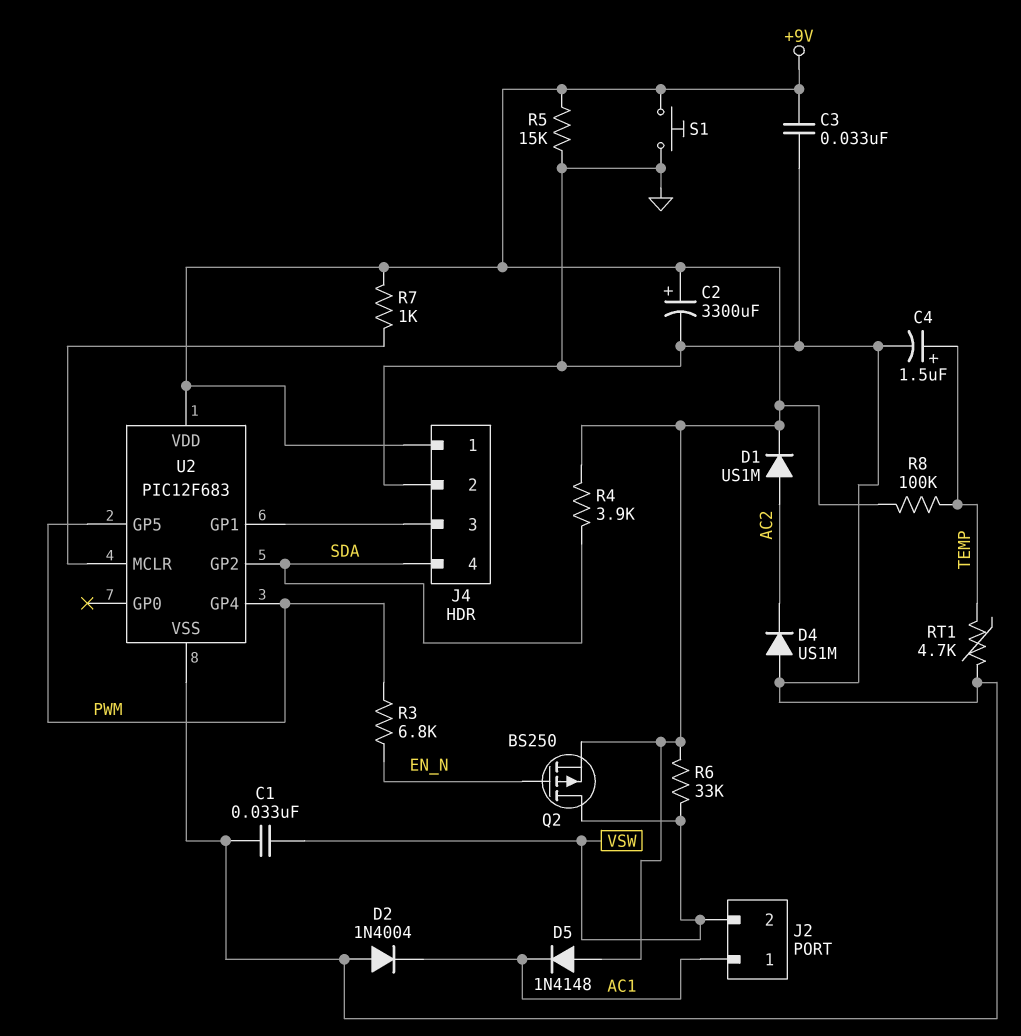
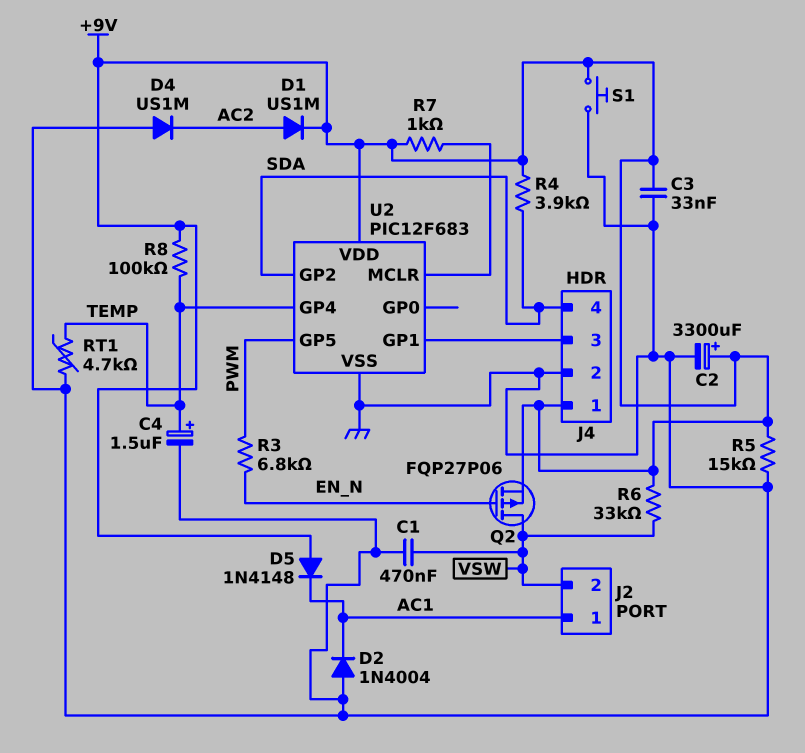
C1: 33nF (GND, VSW) -> 470nF (GND, VSW)
Q2: PMOS BS250 (G EN_N, D VSW, S +9V) -> PMOS FQP27P06 (G EN_N, D VSW, S +9V)
U2 pin GP4: PWM -> TEMP

